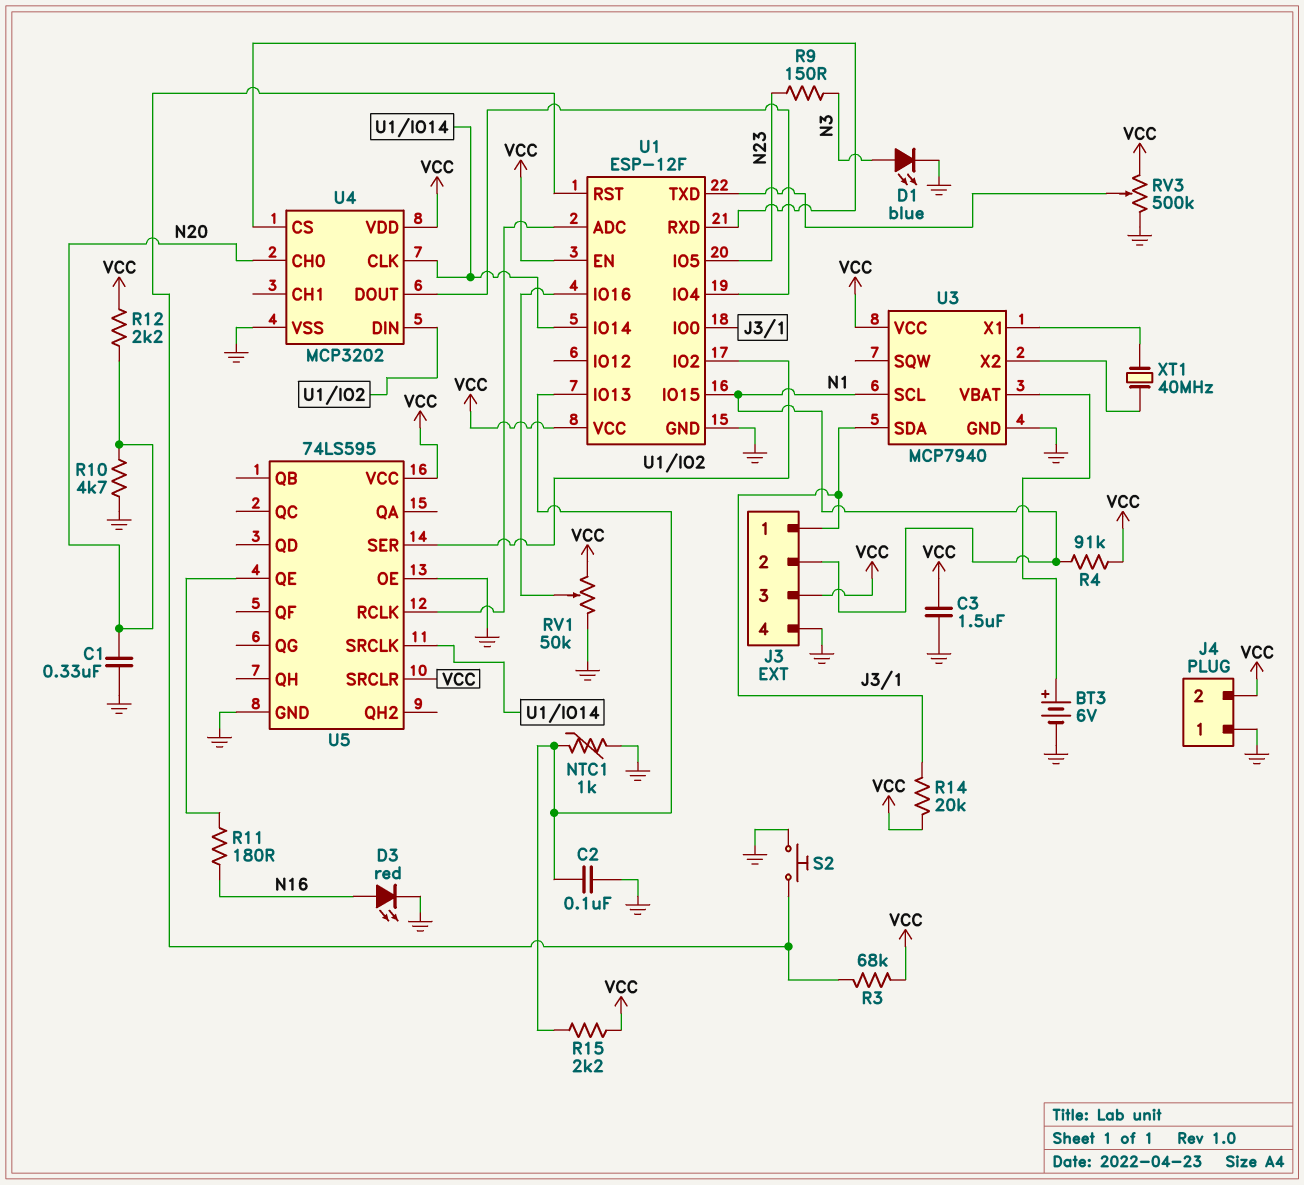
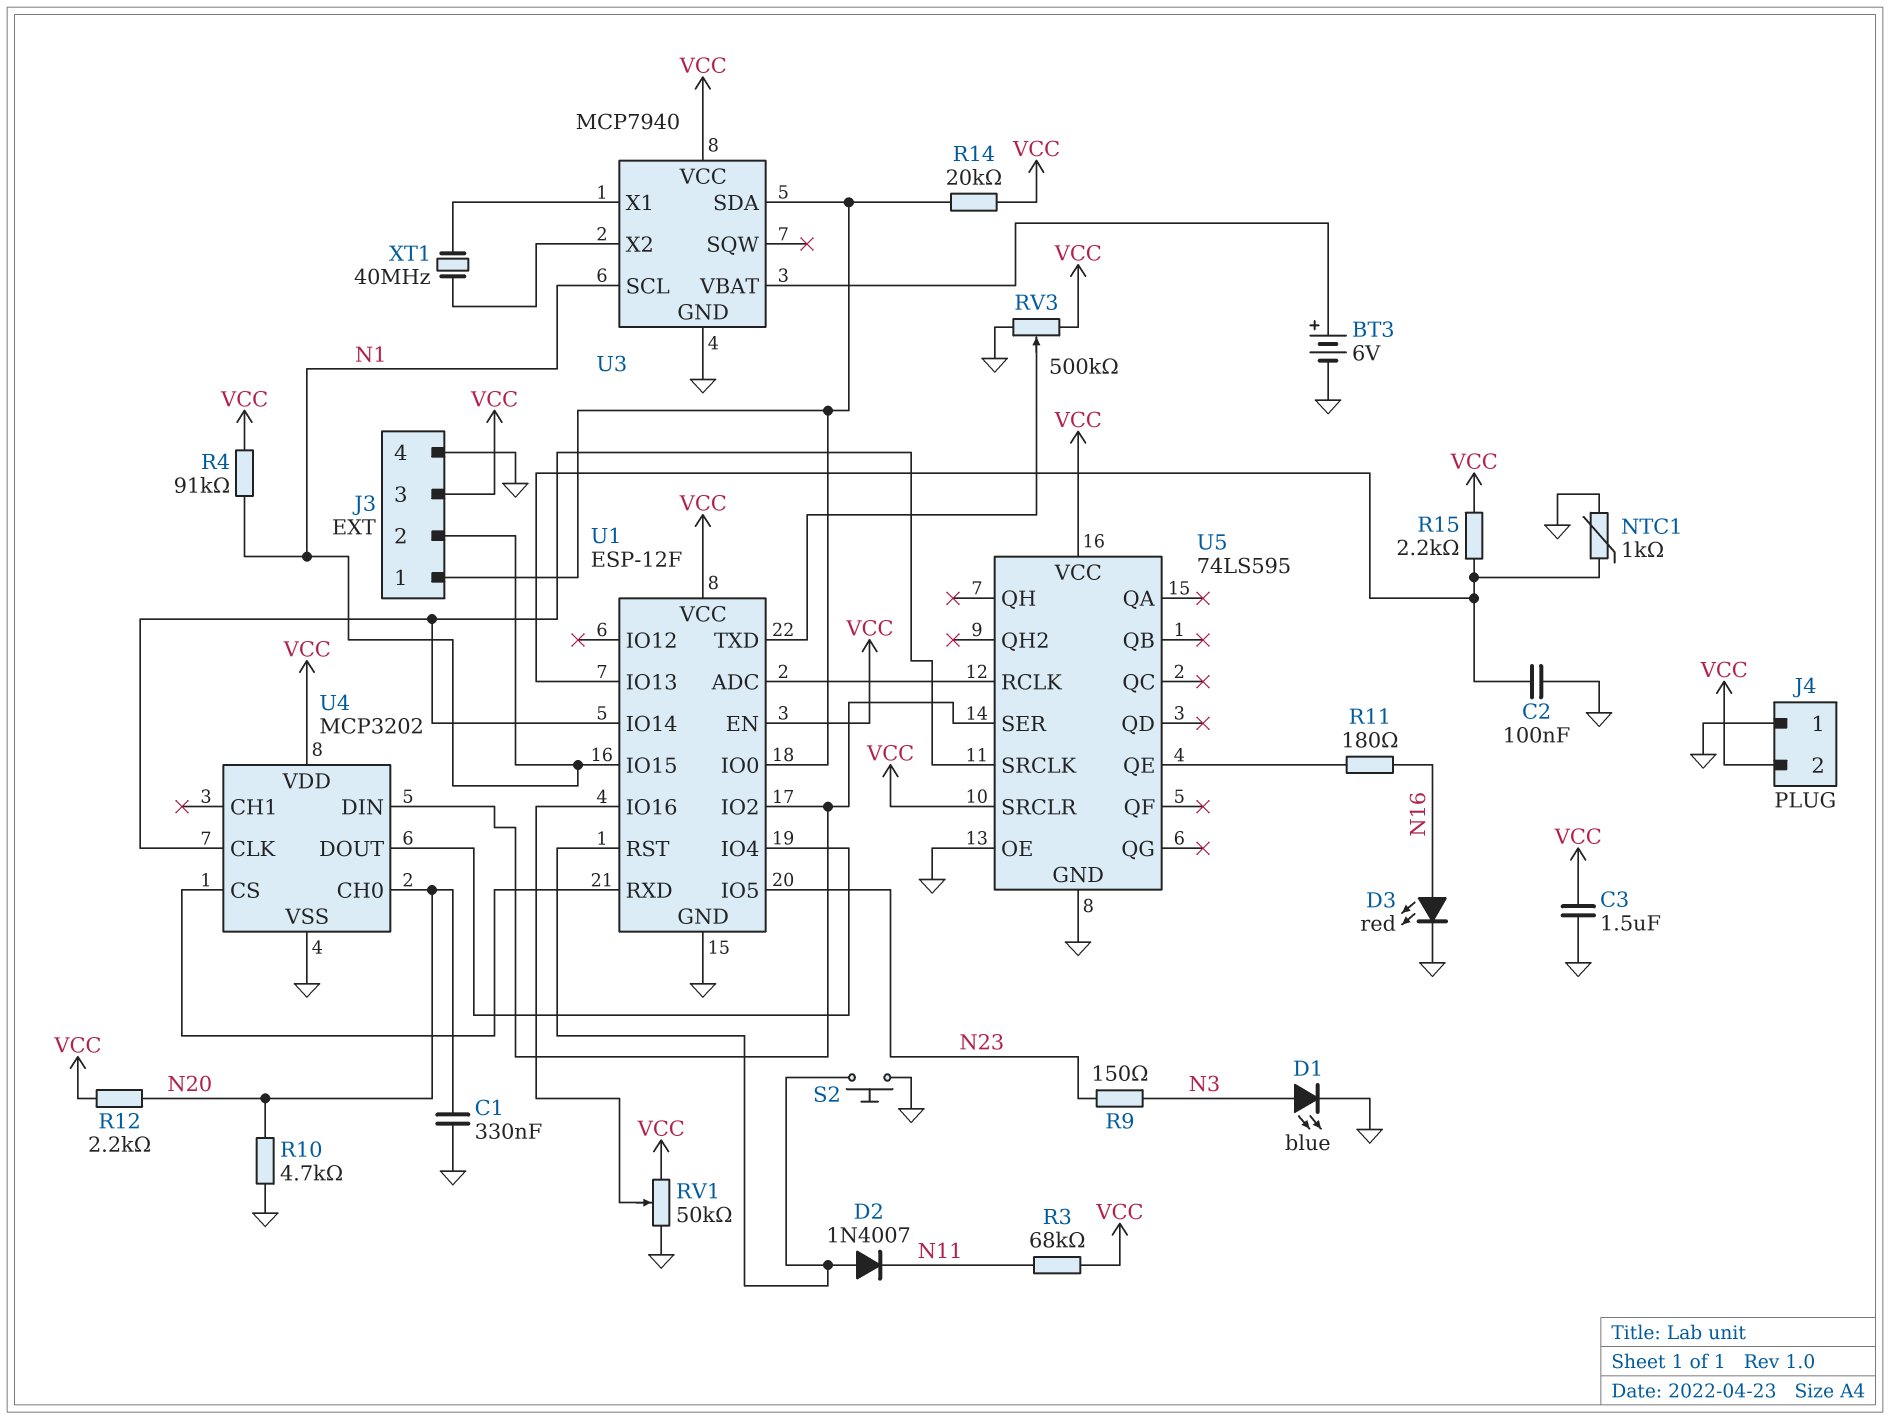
D2: none -> diode 1N4007 (A U1/RST, K N11)
R3: 68k (U1/RST, VCC) -> 68k (N11, VCC)

